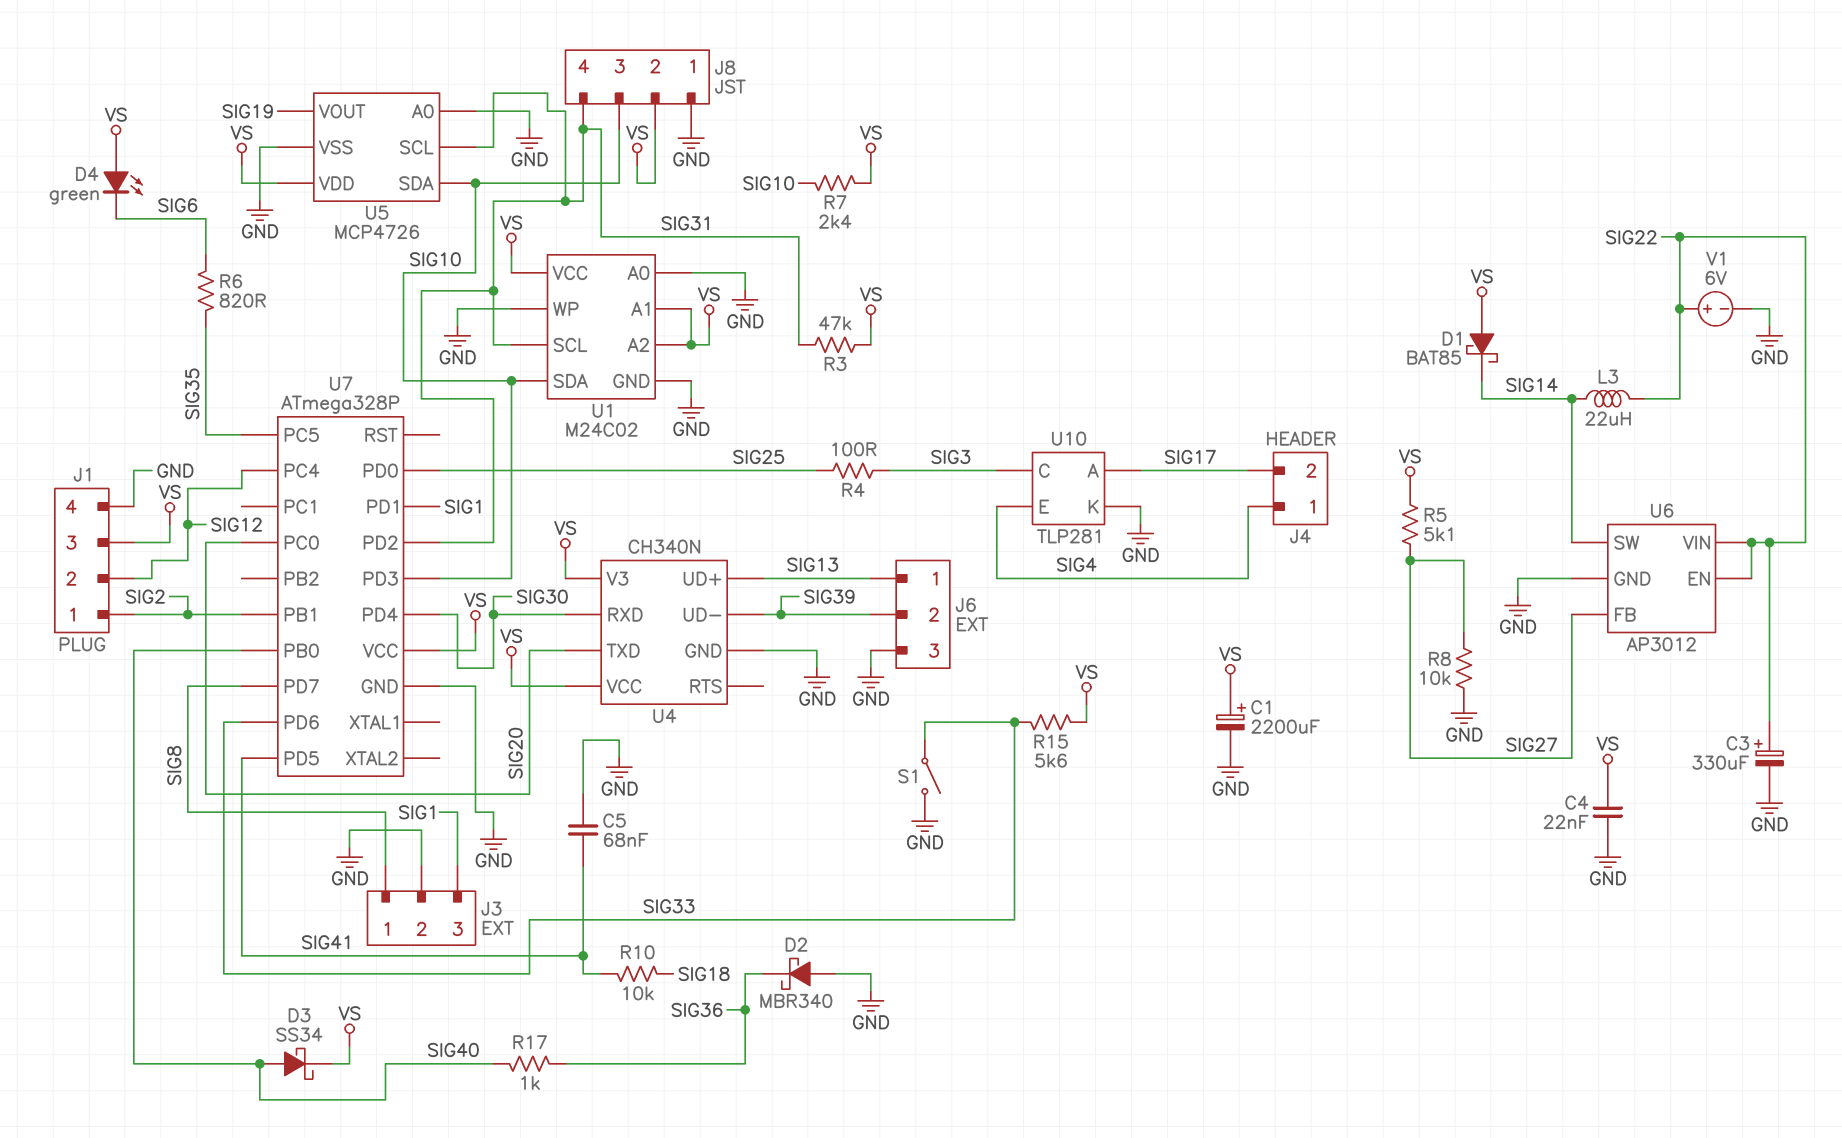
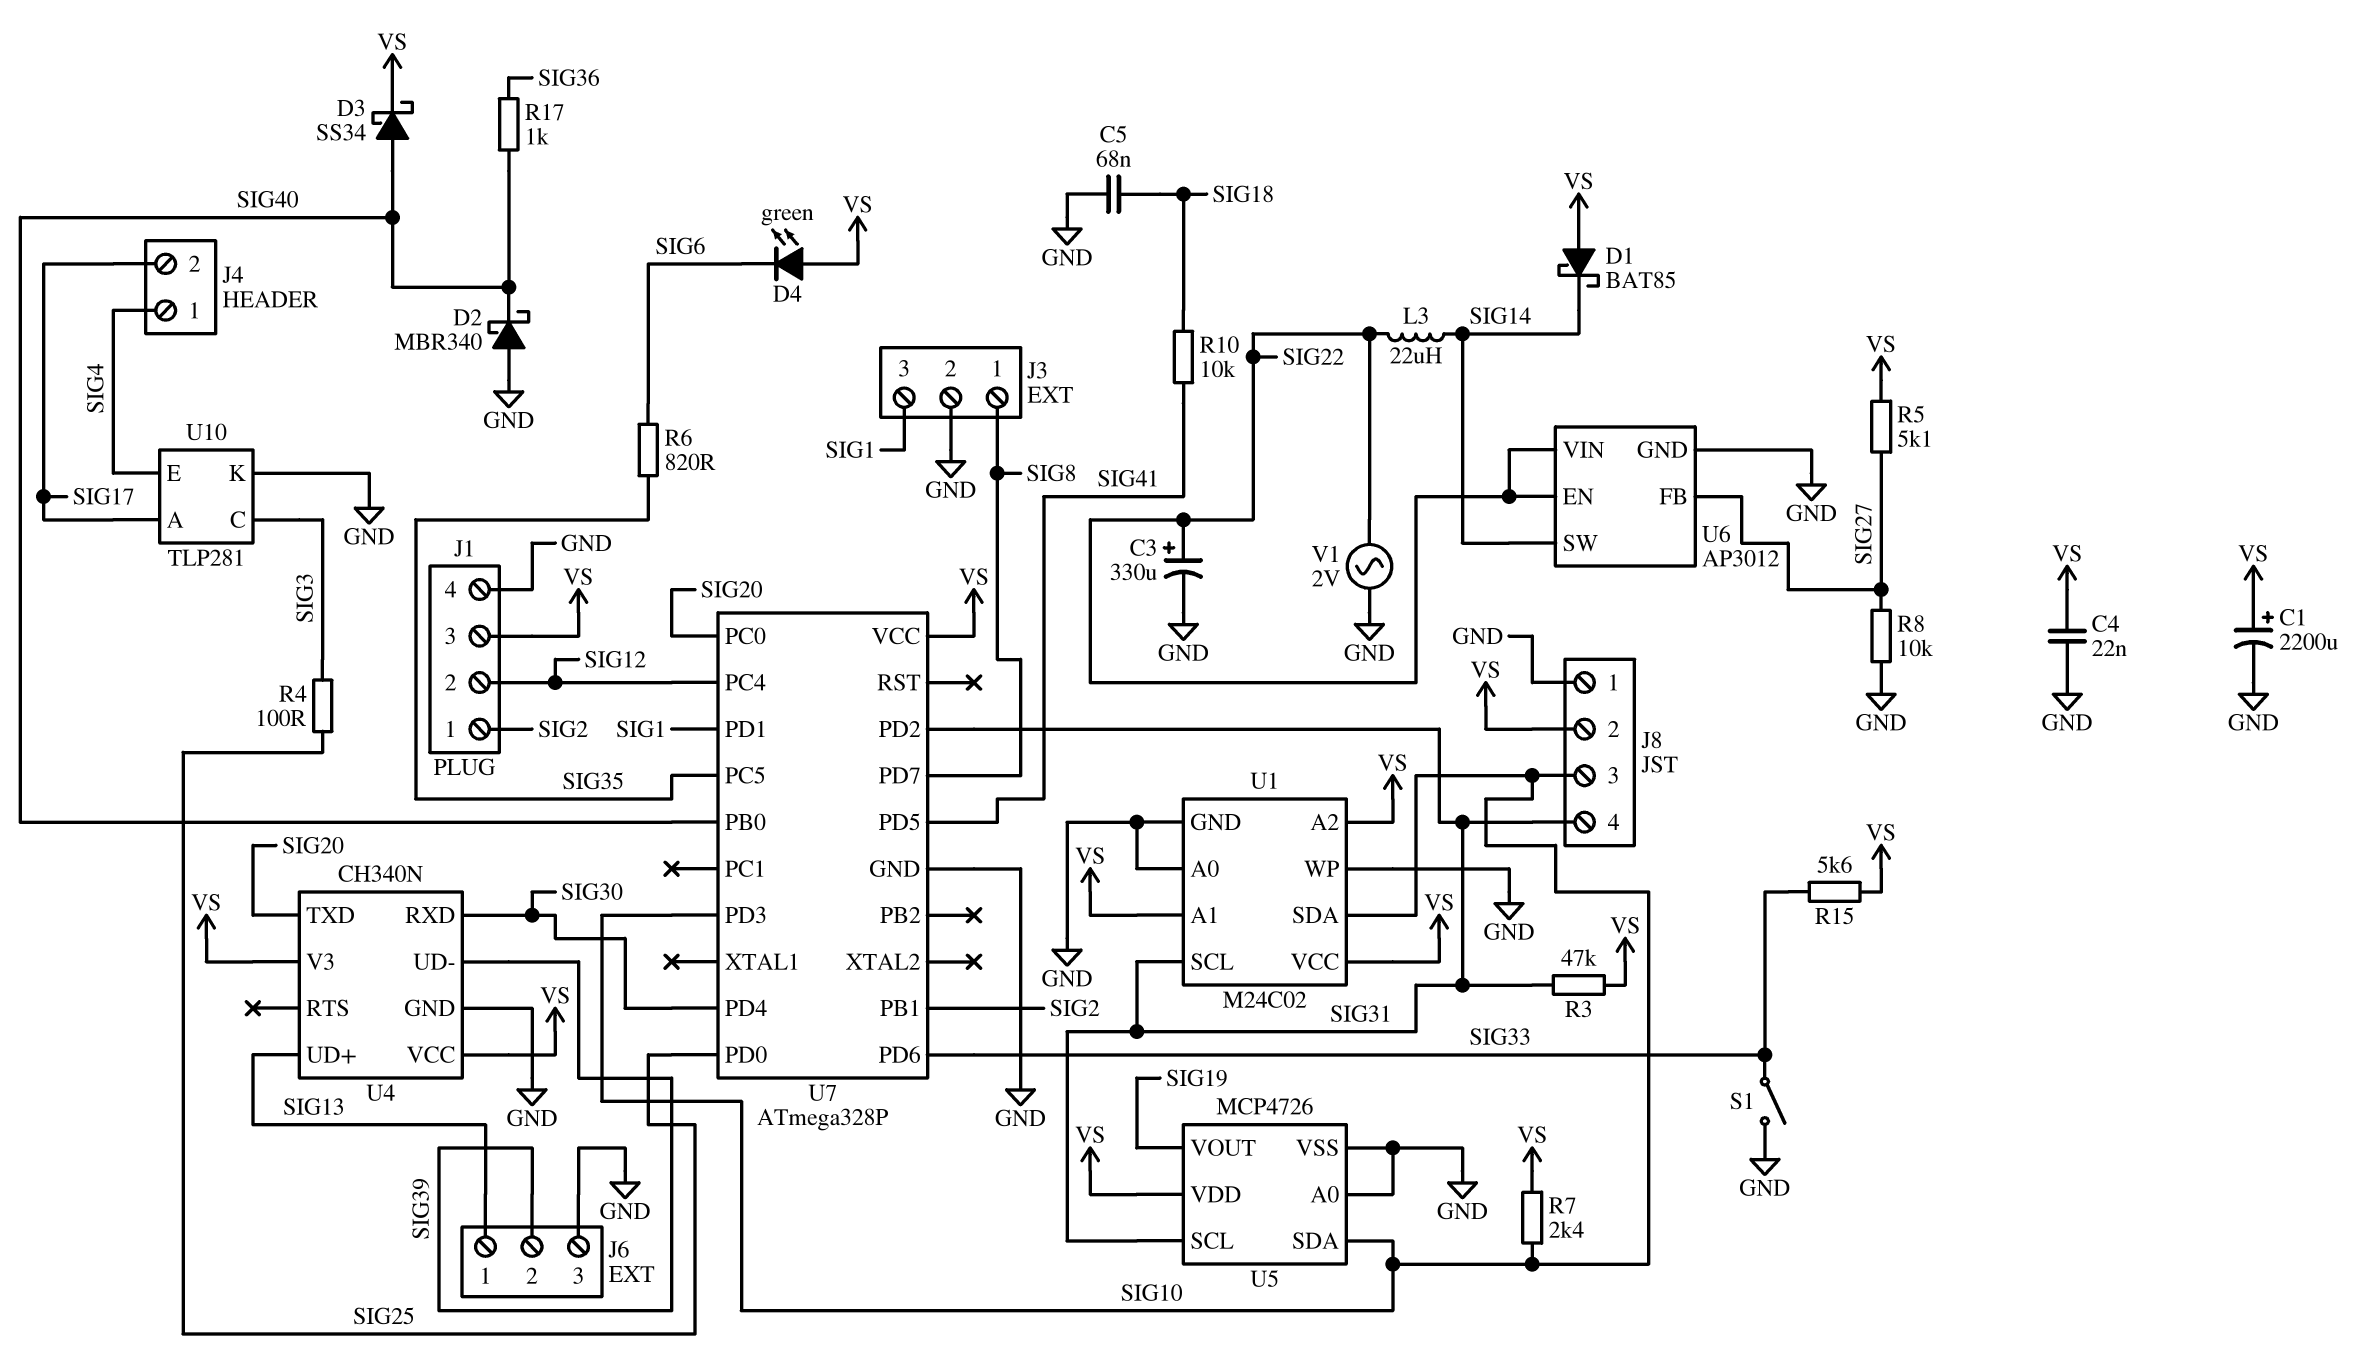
C5: 68nF (GND, SIG41) -> 68nF (GND, SIG18)
D2: schottky MBR340 (A GND, K SIG36) -> schottky MBR340 (A GND, K SIG40)
V1: 6V (plus SIG22, minus GND) -> AC 2V (GND, SIG22)

